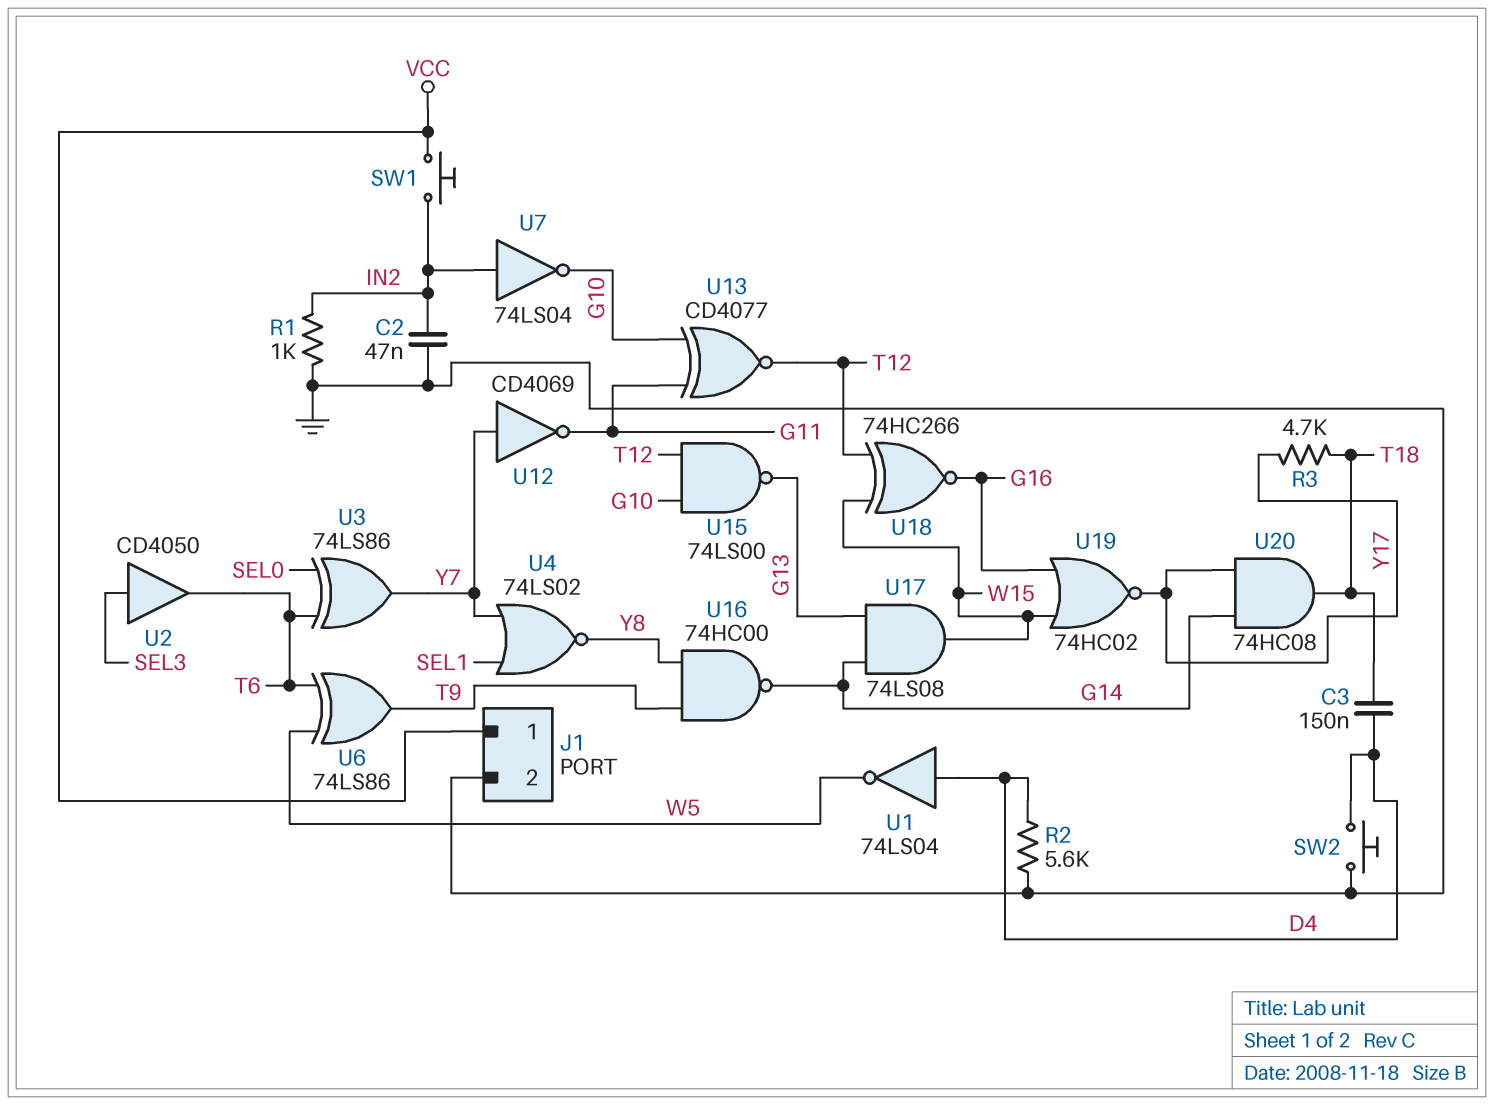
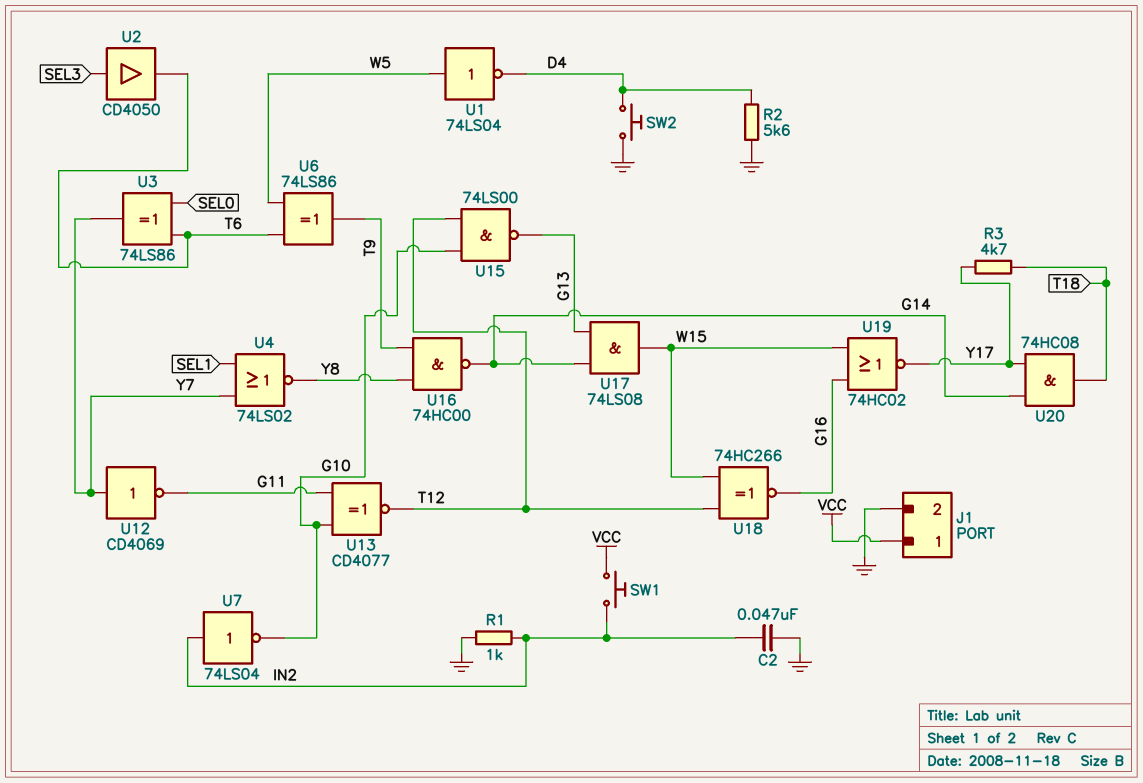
C3: 150nF (D4, T18) -> none
U1: NOT 74LS04 (in D4, out W5) -> NOT 74LS04 (in W5, out D4)

